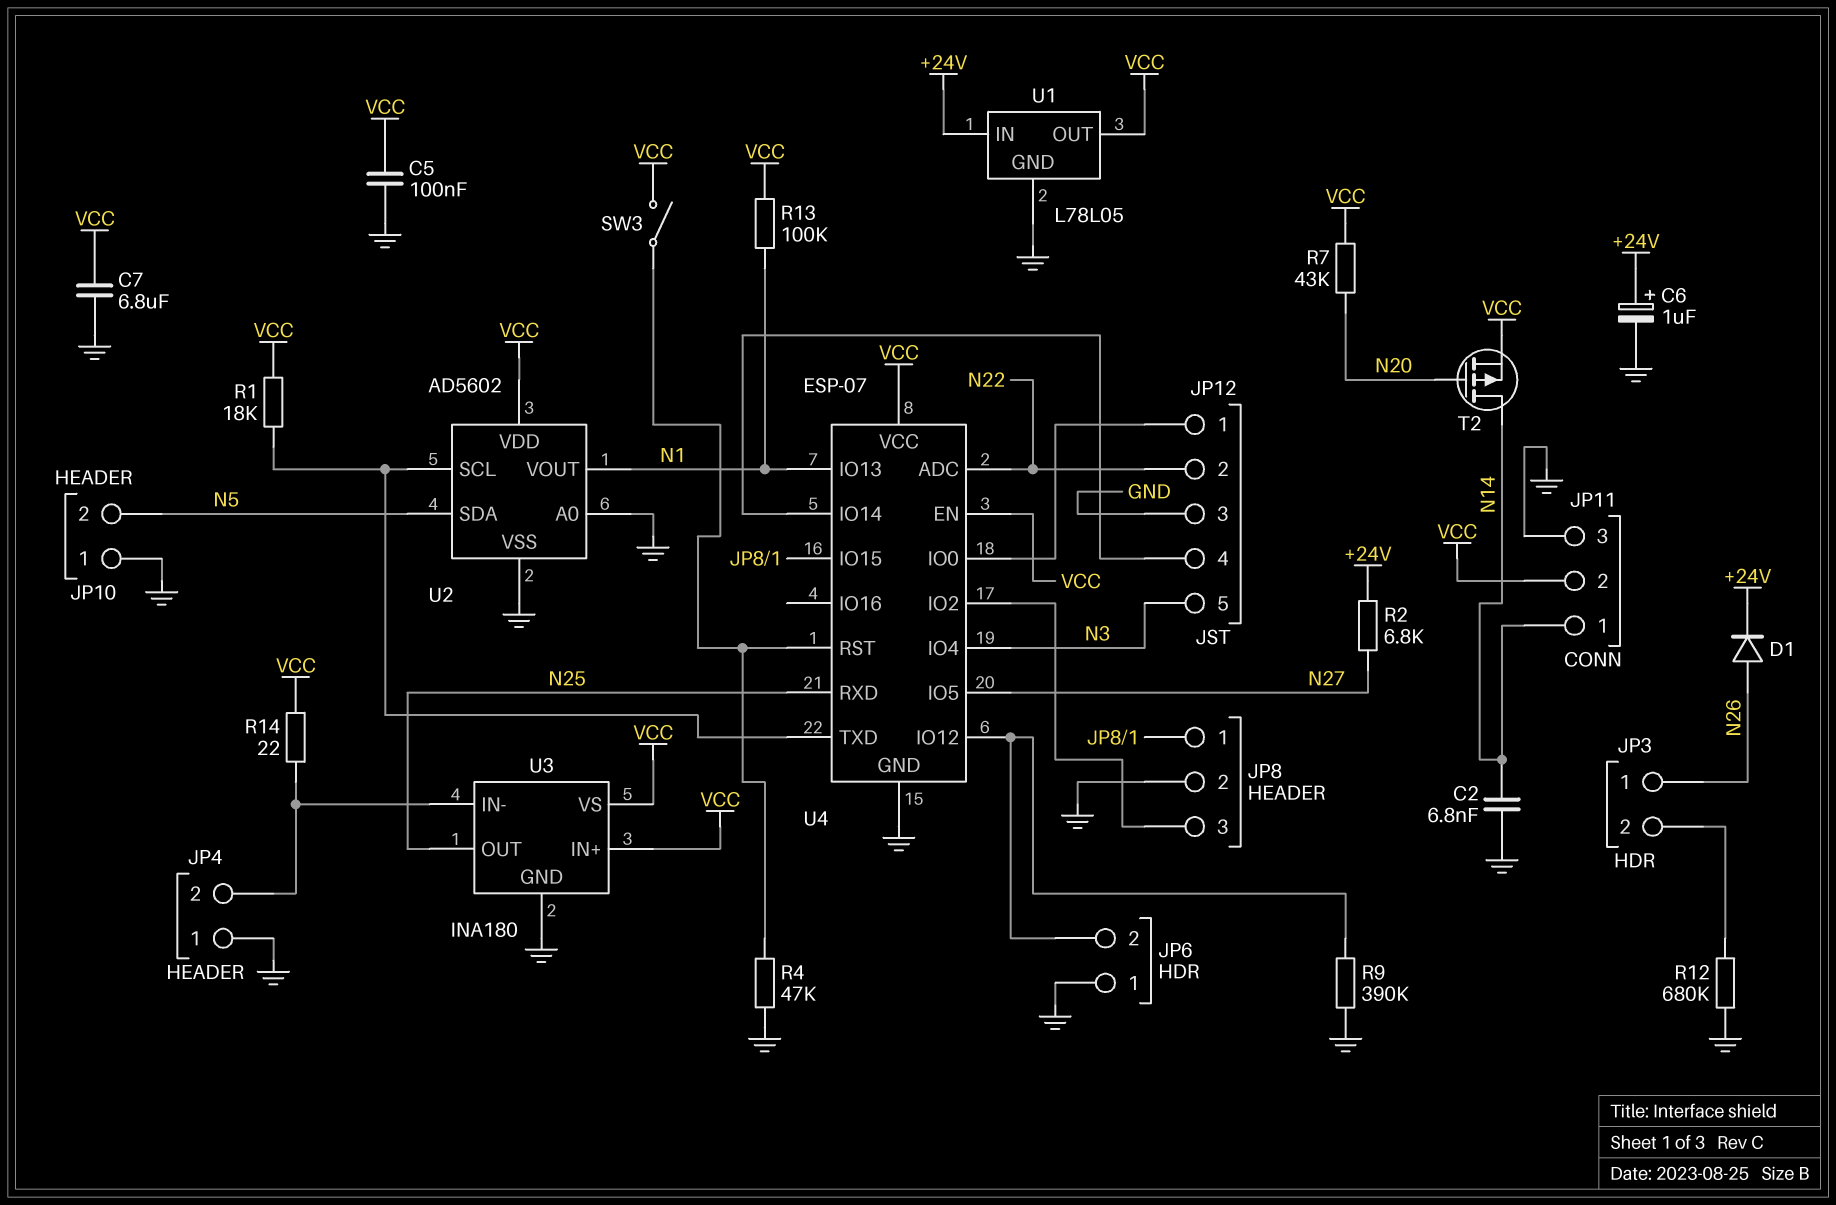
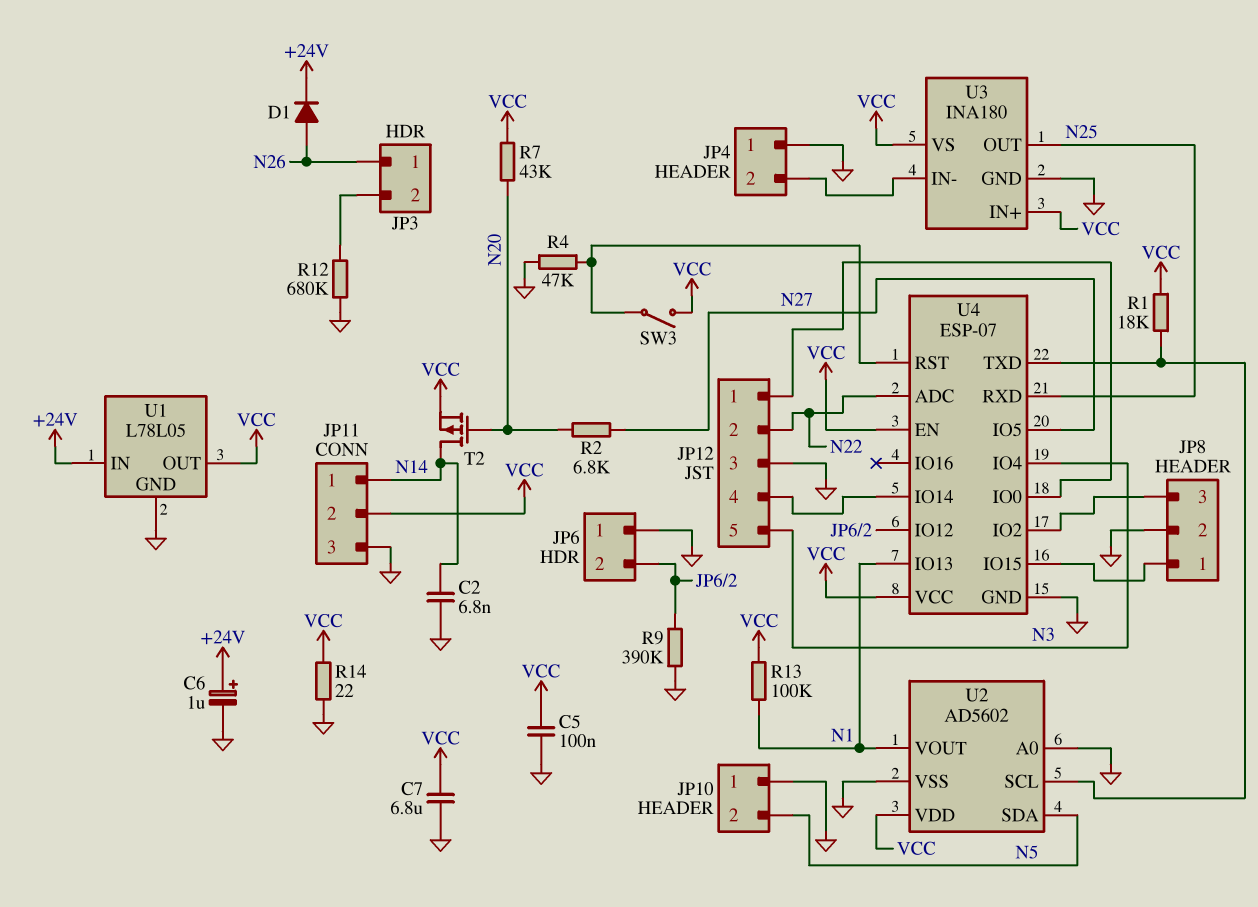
R2: 6.8k (+24V, N27) -> 6.8k (N20, N27)
R14: 22 (JP4/2, VCC) -> 22 (GND, VCC)

